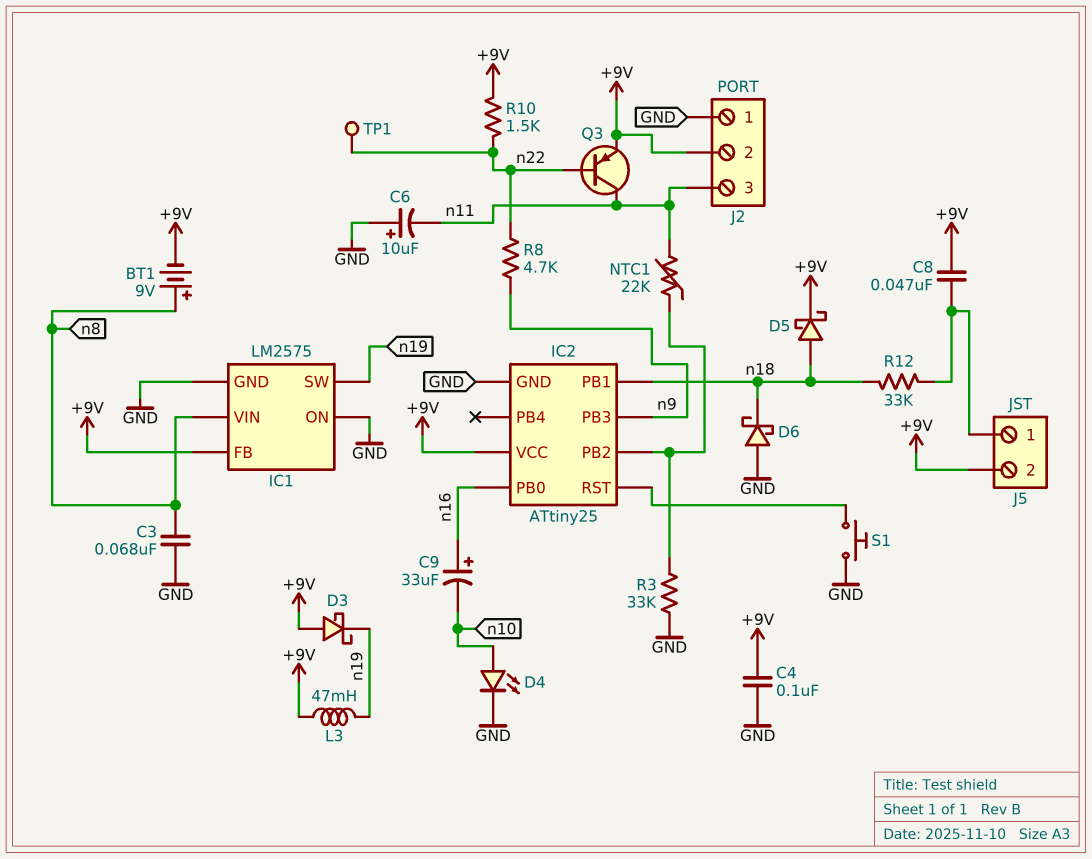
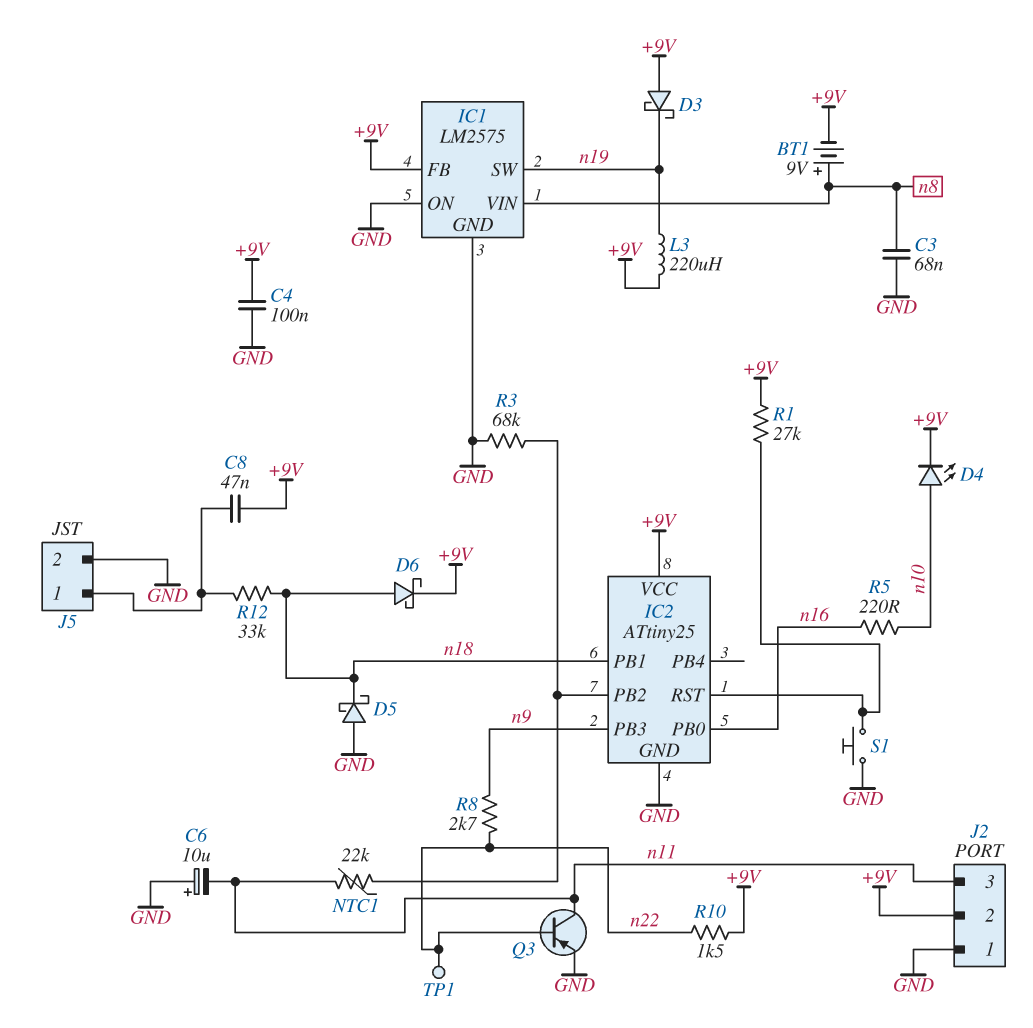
C9: 33uF (plus n16, minus n10) -> none
D4: LED (A n10, K GND) -> LED (A n10, K +9V)
D5: schottky (A n18, K +9V) -> schottky (A GND, K n18)
D6: schottky (A GND, K n18) -> schottky (A n18, K +9V)
J5 pin 2: +9V -> GND
L3: 47mH (+9V, n19) -> 220uH (+9V, n19)
Q3: PNP (B n22, C n11, E +9V) -> PNP (B n22, C n11, E GND)
R1: none -> 27k (+9V, IC2/RST)
R3: 33k (GND, IC2/PB2) -> 68k (GND, IC2/PB2)
R5: none -> 220 (n10, n16)
R8: 4.7k (n9, n22) -> 2.7k (n9, n22)

